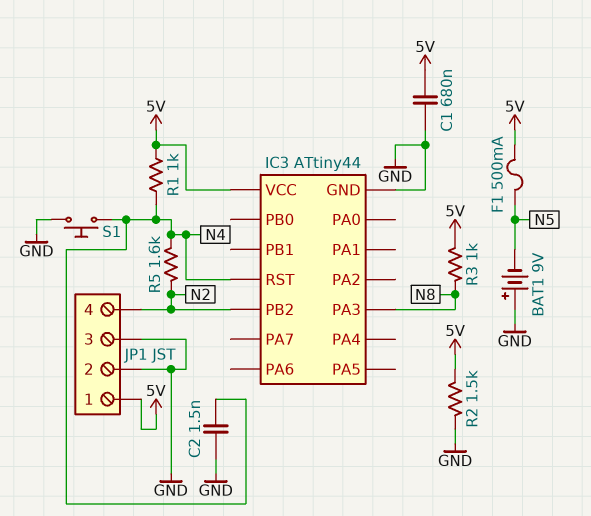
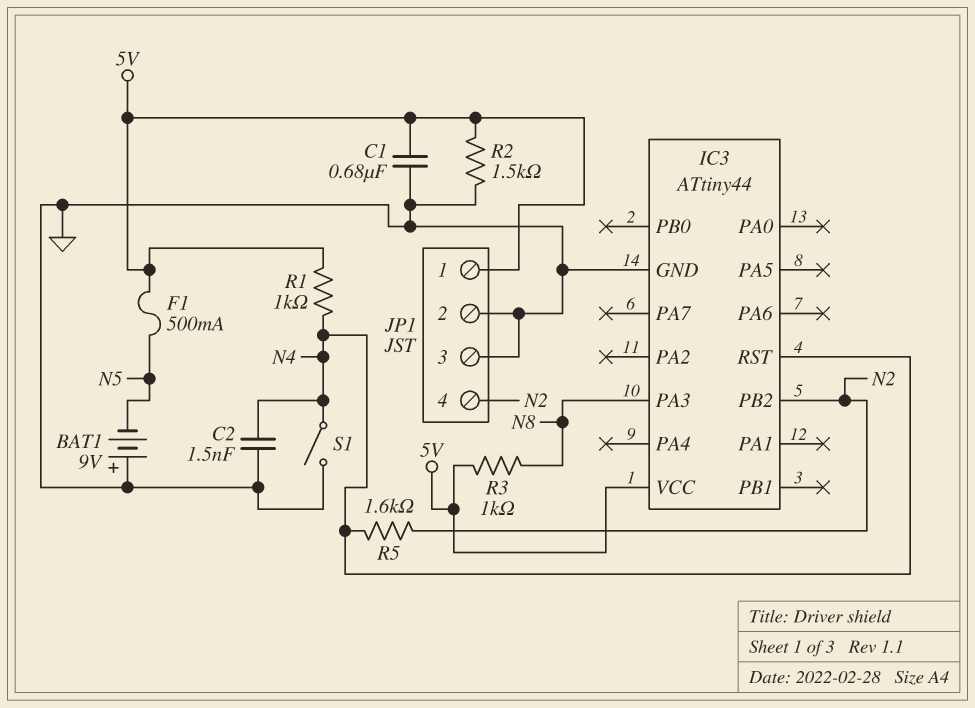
S1: button (GND, N4) -> switch (GND, N4)

